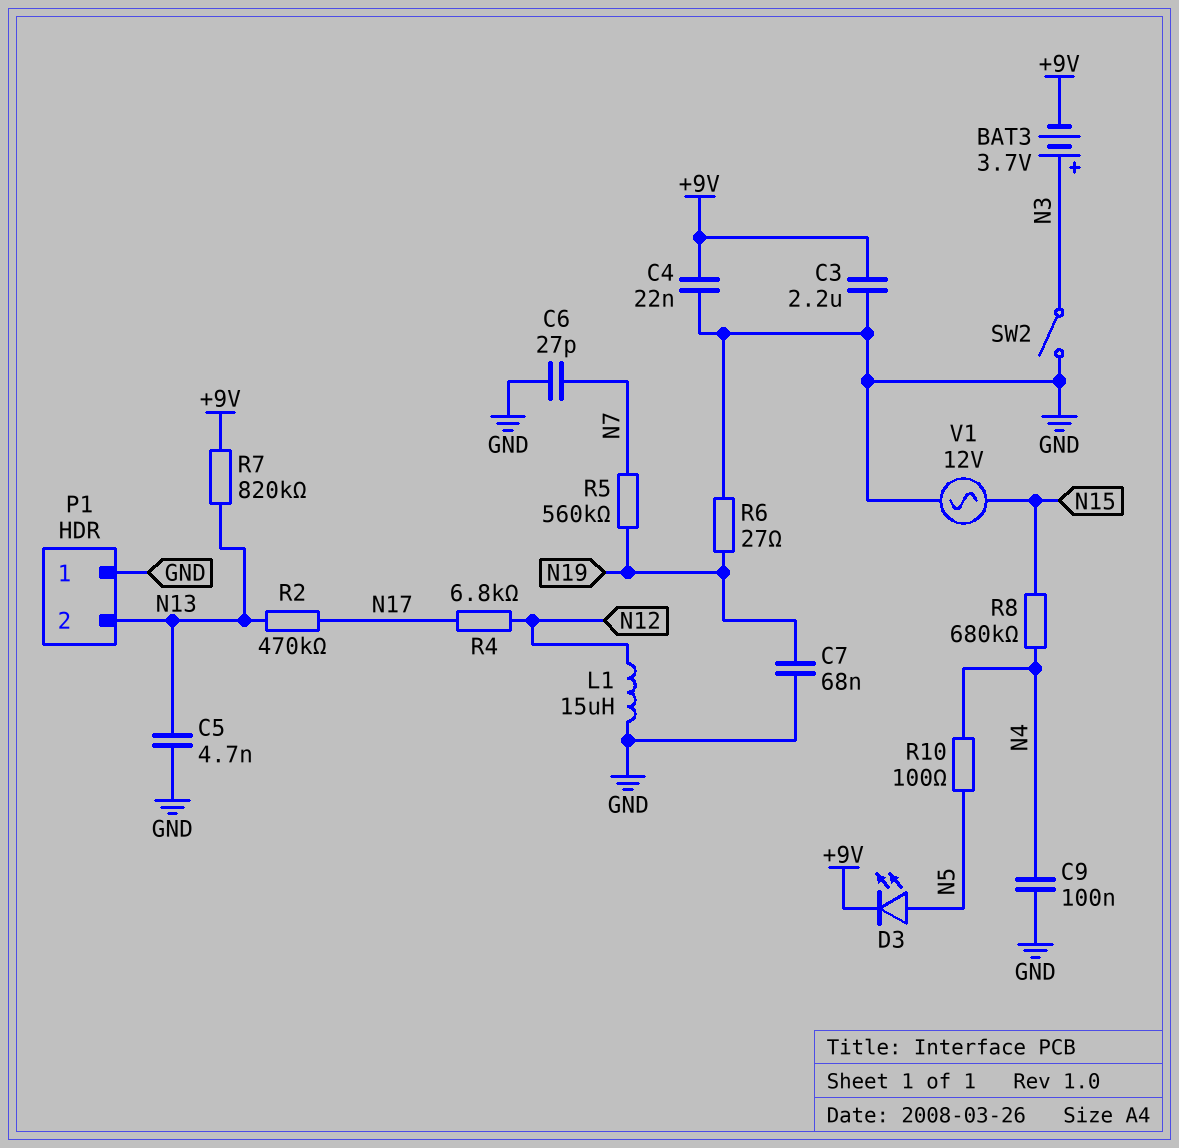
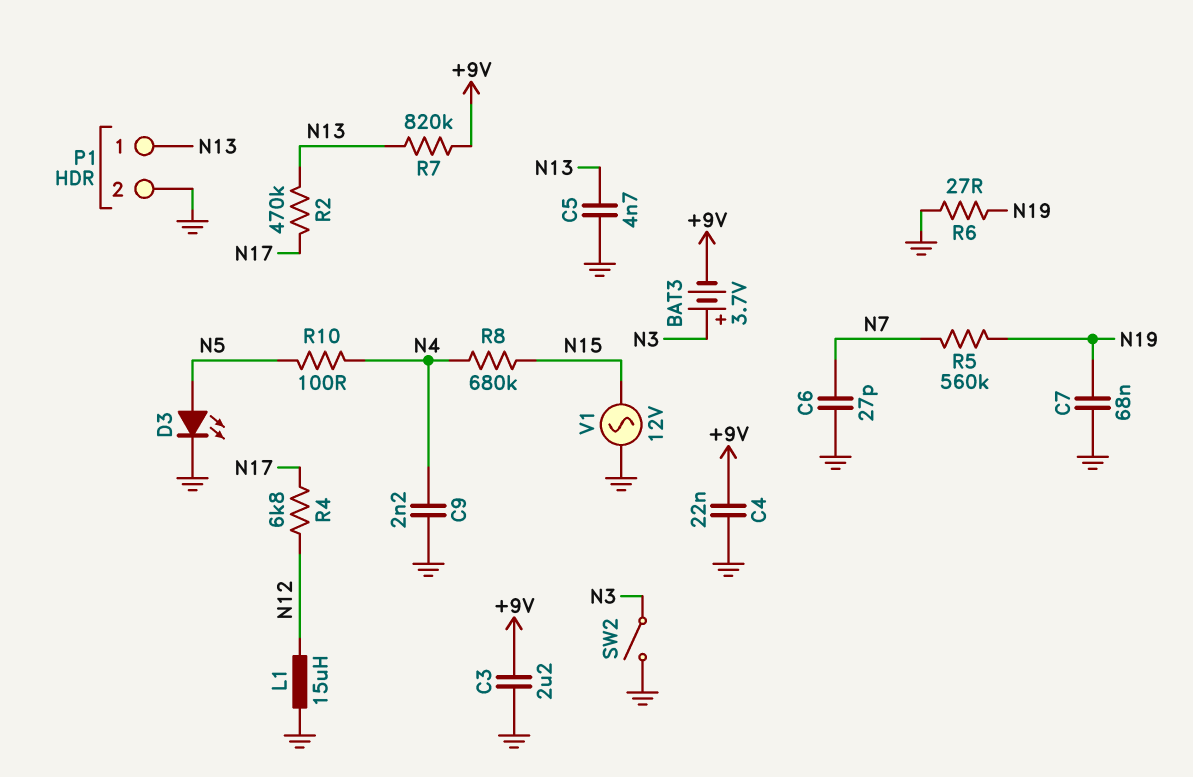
C9: 100nF (GND, N4) -> 2.2nF (GND, N4)
D3: LED (A N5, K +9V) -> LED (A N5, K GND)
P1 pin 1: GND -> N13
P1 pin 2: N13 -> GND

